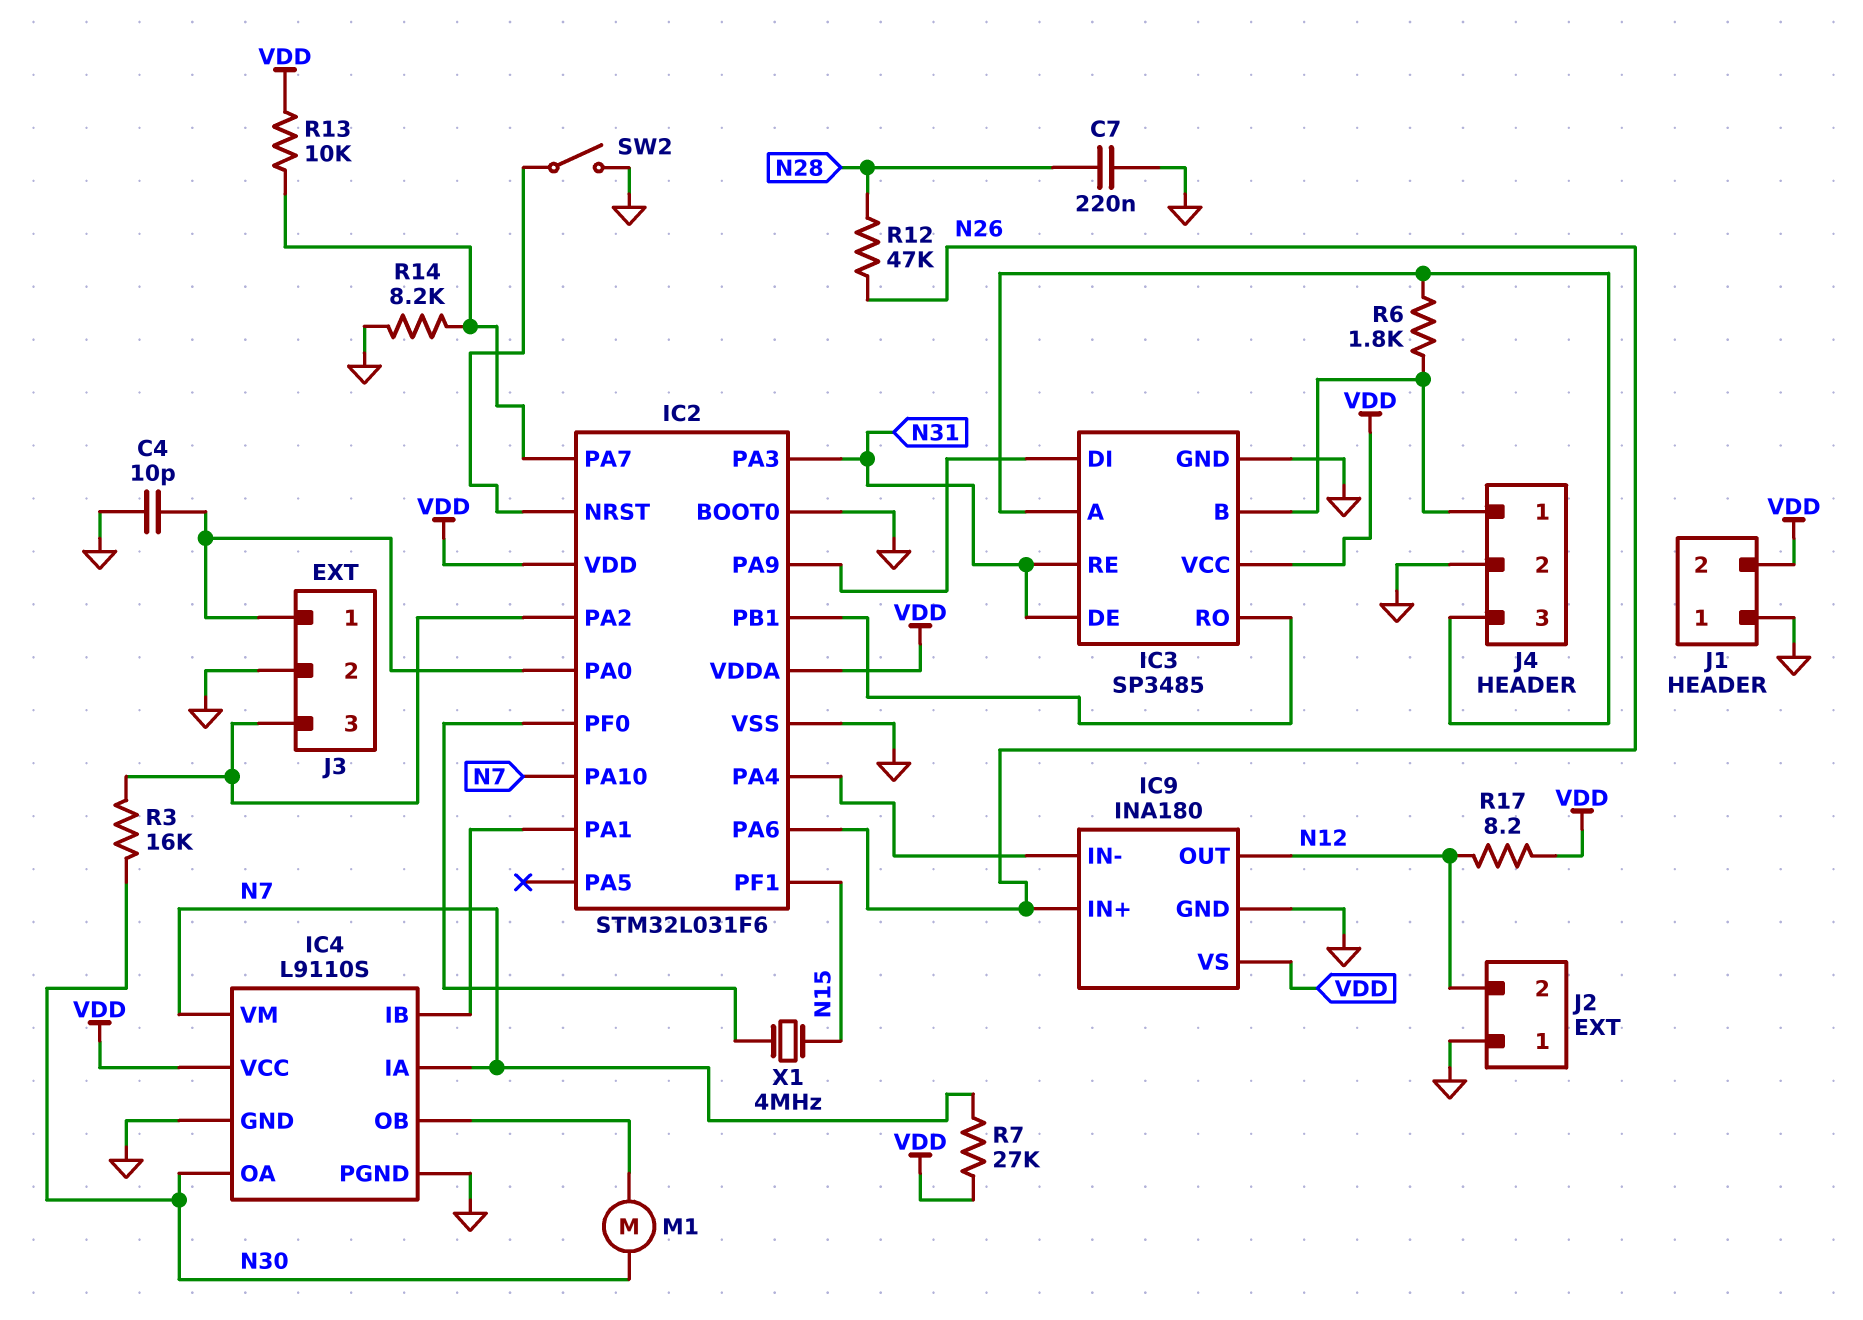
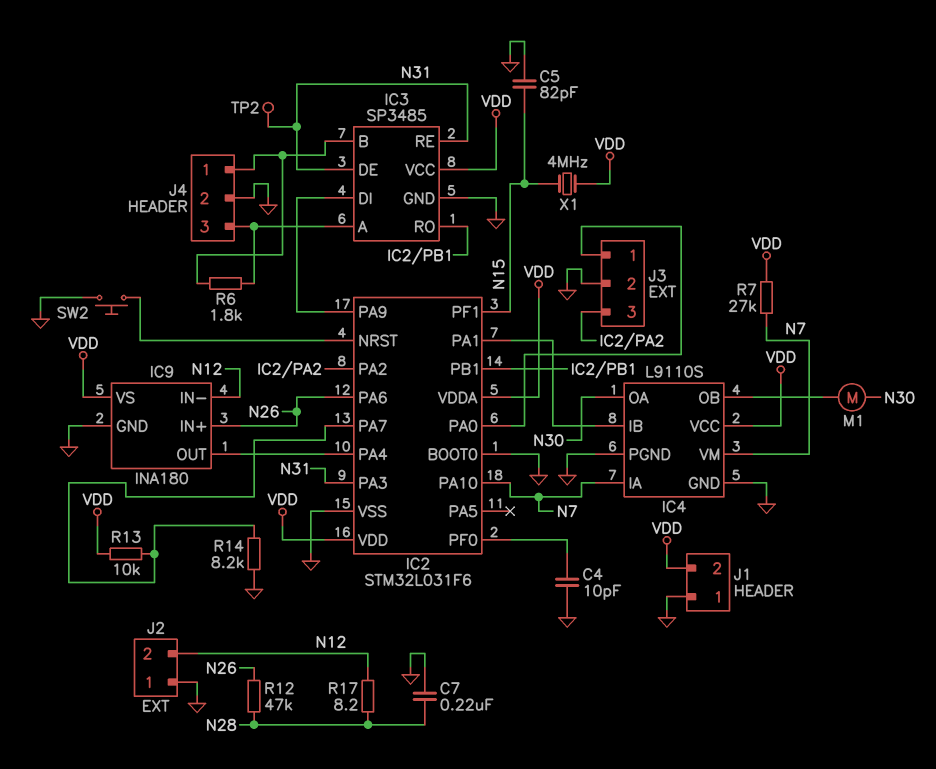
C4: 10pF (GND, IC2/PA0) -> 10pF (GND, IC2/PF0)
C5: none -> 82pF (GND, N15)
IC9 pin IN-: IC2/PA4 -> N12
IC9 pin OUT: N12 -> IC2/PA4
R3: 16k (IC2/PA2, N30) -> none
R17: 8.2 (N12, VDD) -> 8.2 (N12, N28)
SW2: switch (GND, IC2/NRST) -> button (GND, IC2/NRST)
TP2: none -> test point (N31)
X1: 4MHz (IC2/PF0, N15) -> 4MHz (N15, VDD)

